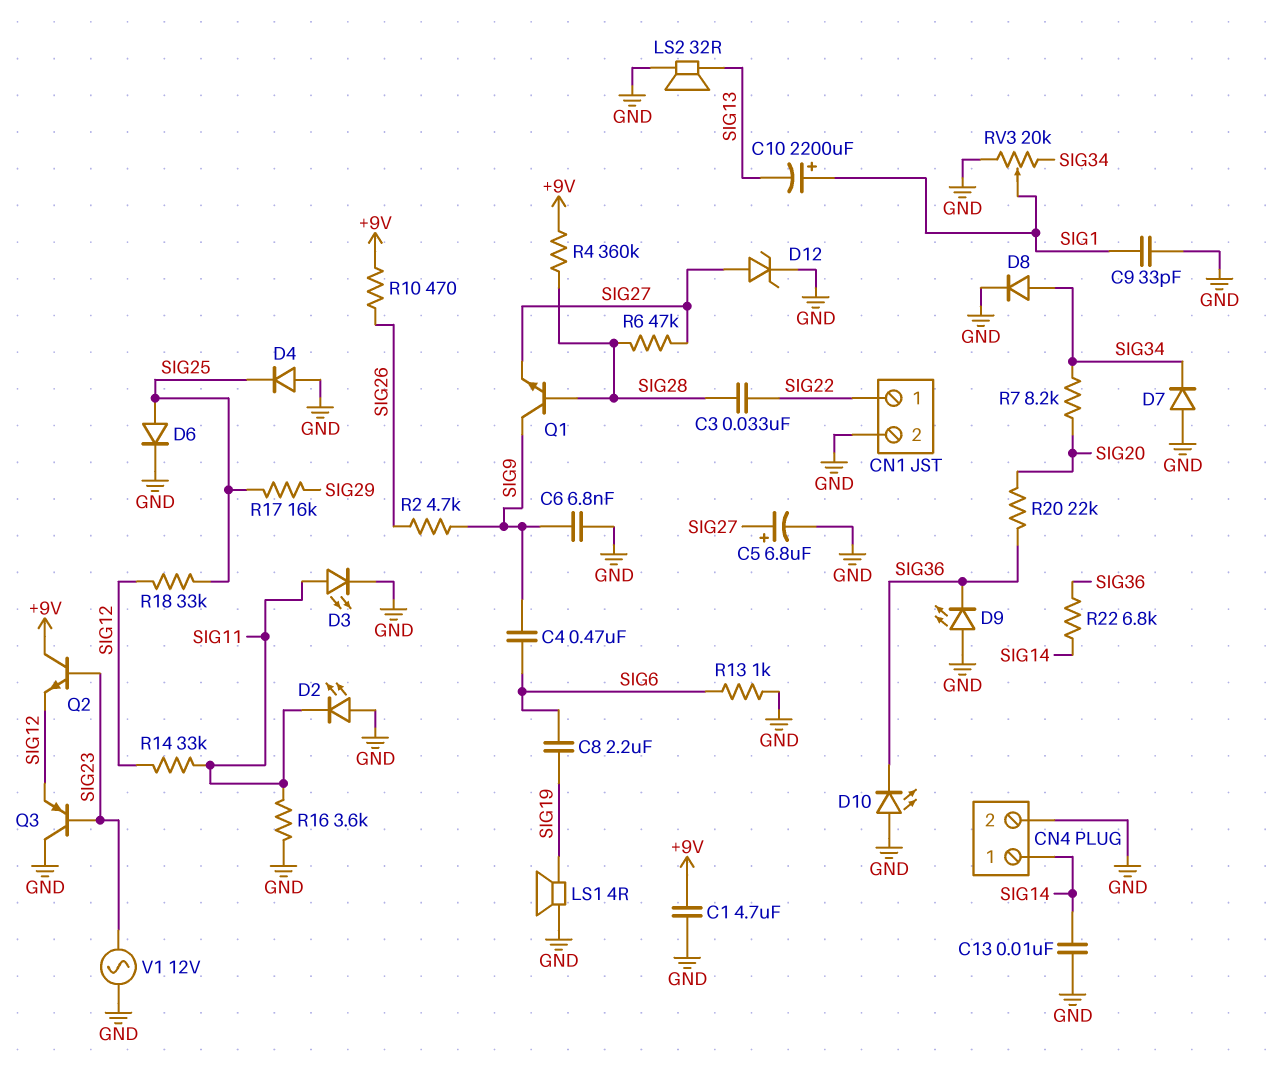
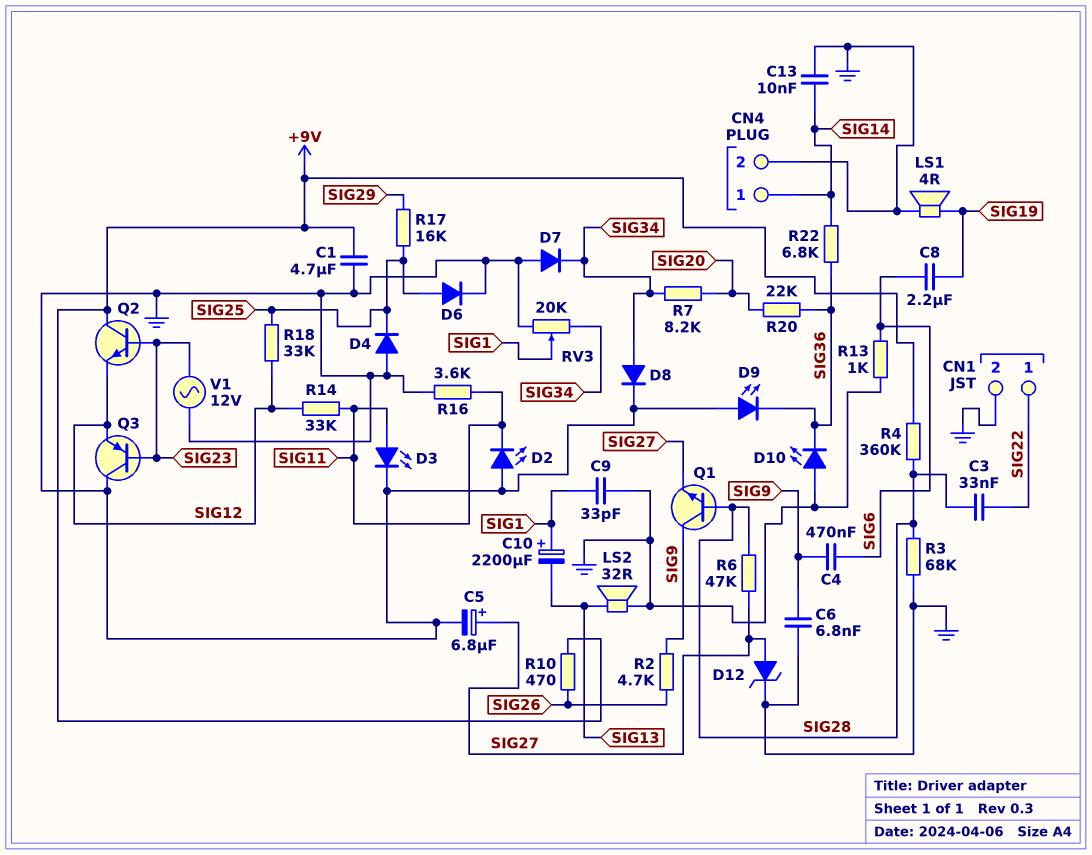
R3: none -> 68k (GND, SIG28)

